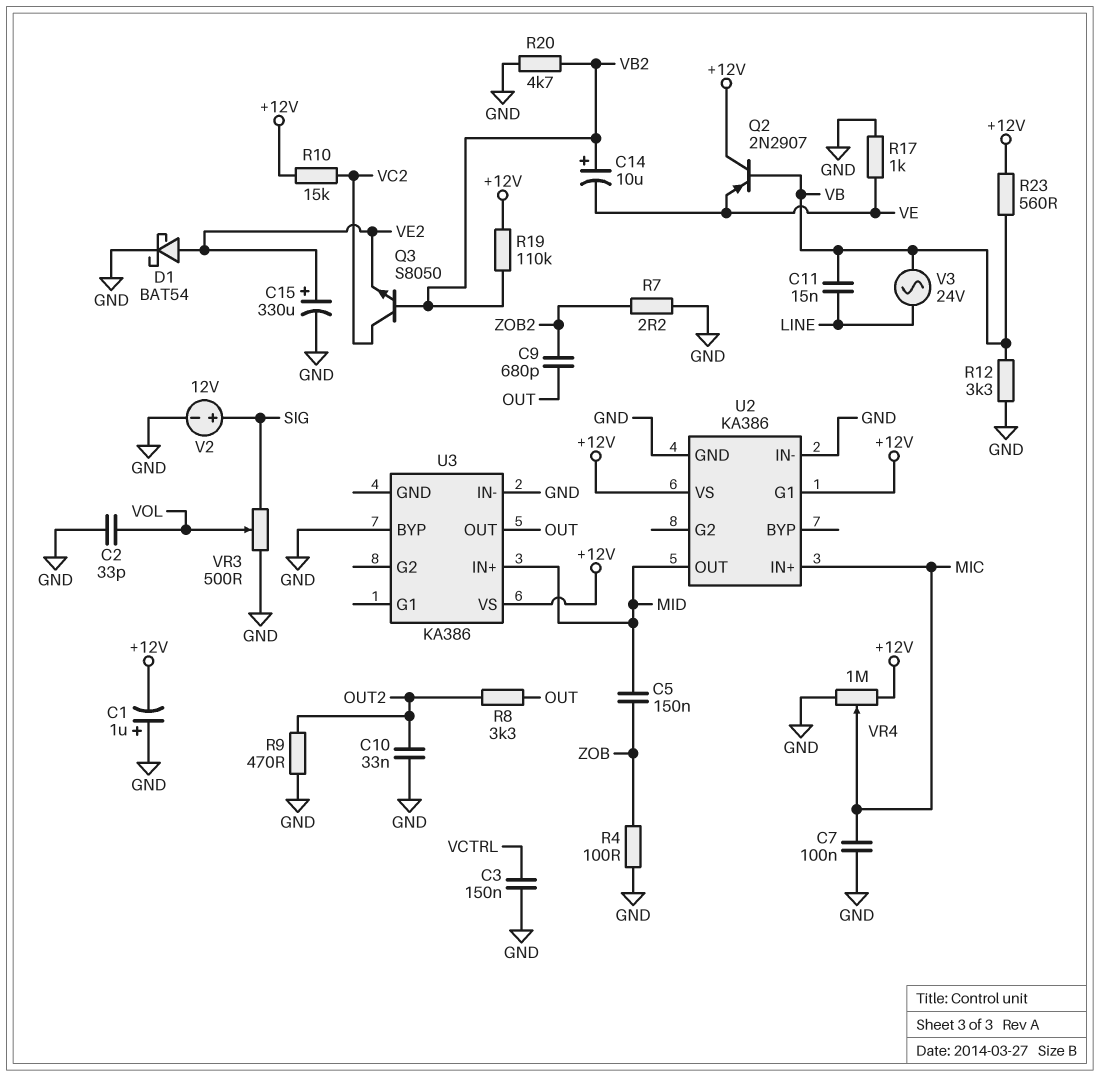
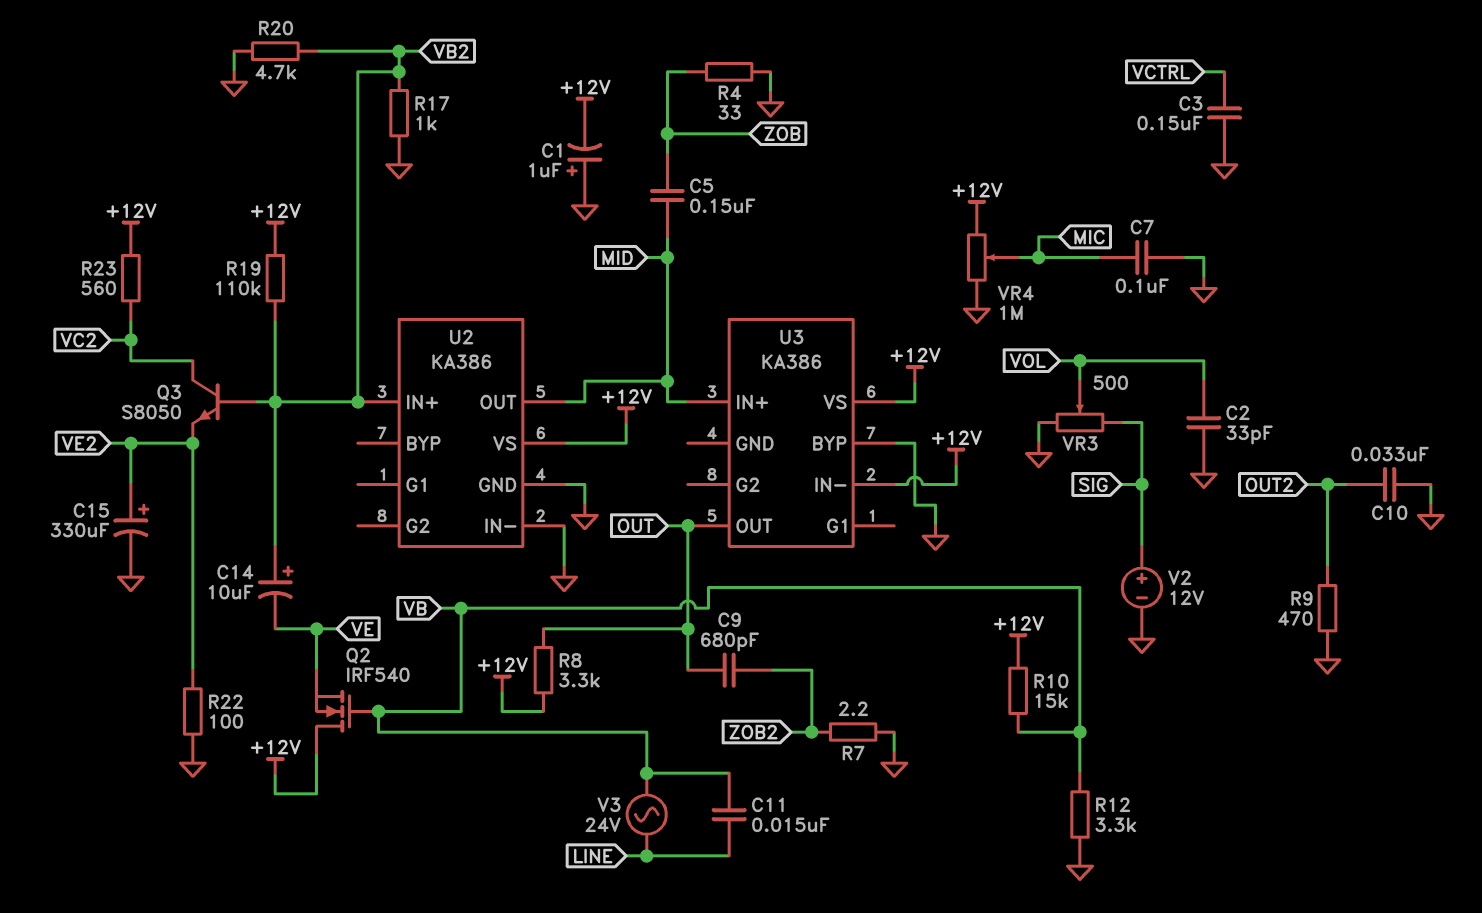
D1: schottky BAT54 (A VE2, K GND) -> none
Q2: PNP 2N2907 (B VB, C +12V, E VE) -> NMOS IRF540 (G VB, D +12V, S VE)
R4: 100 (GND, ZOB) -> 33 (GND, ZOB)
R8: 3.3k (OUT, OUT2) -> 3.3k (+12V, OUT)
R10: 15k (+12V, VC2) -> 15k (+12V, VB)
R17: 1k (GND, VE) -> 1k (GND, VB2)
R22: none -> 100 (GND, VE2)
R23: 560 (+12V, VB) -> 560 (+12V, VC2)
U2 pin G1: +12V -> none
U2 pin IN+: MIC -> VB2
U3 pin IN-: GND -> +12V

